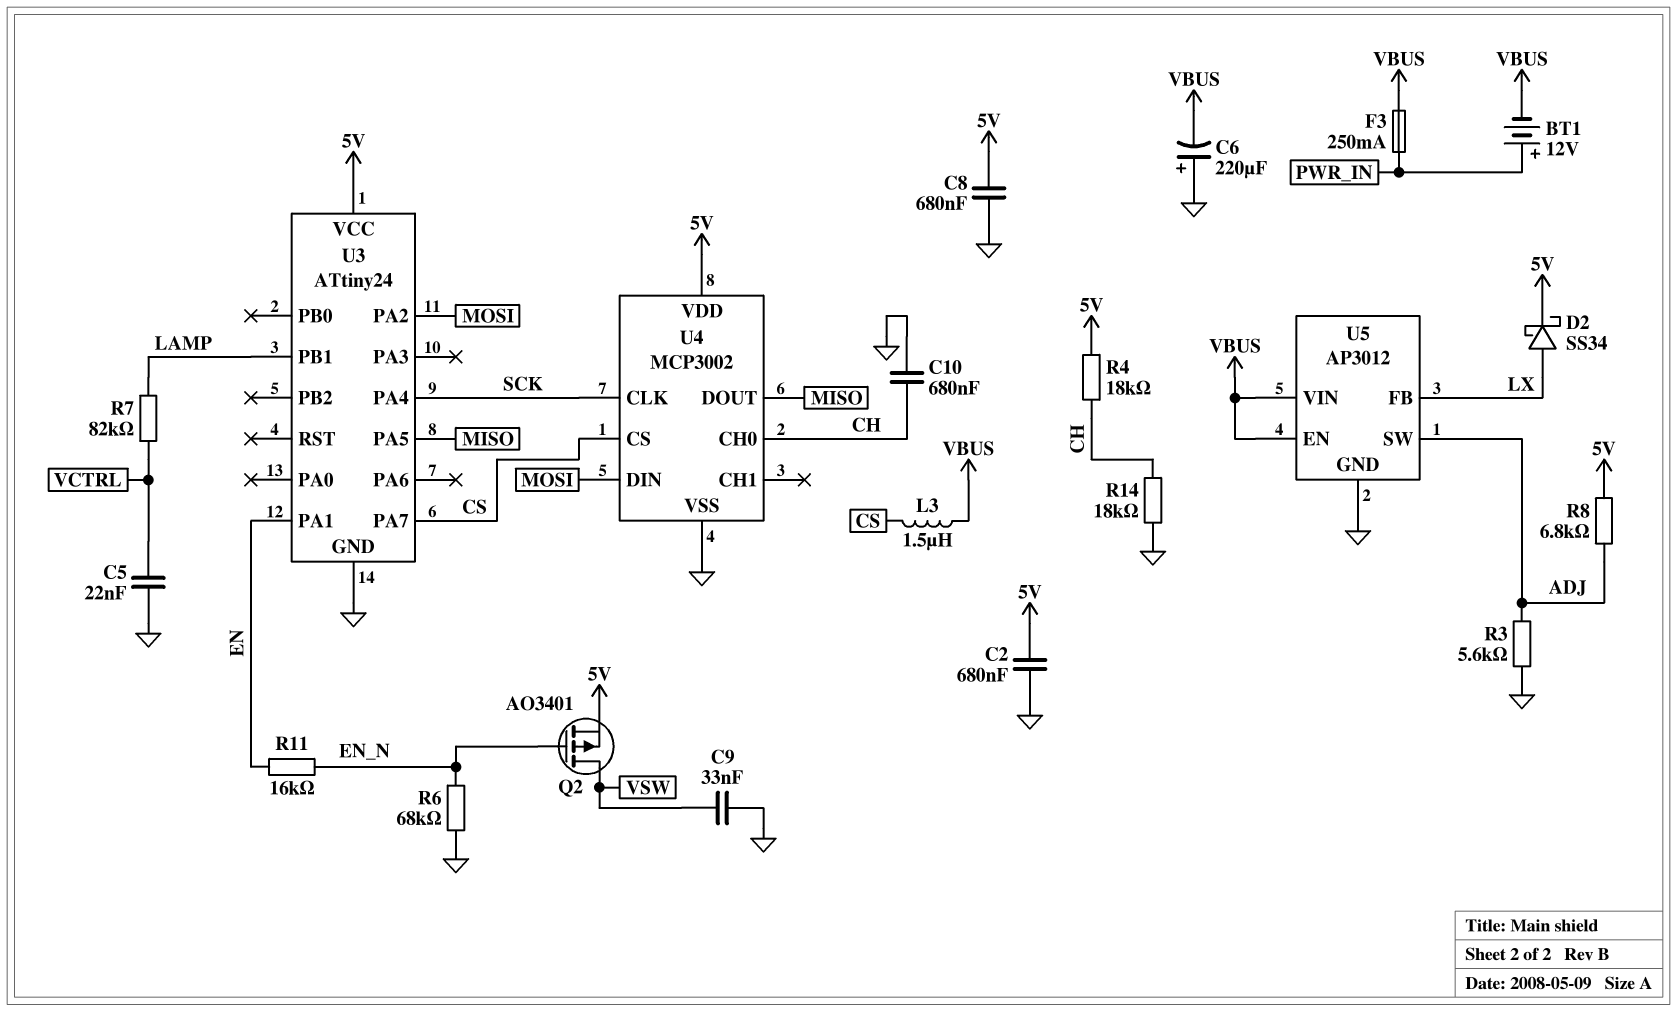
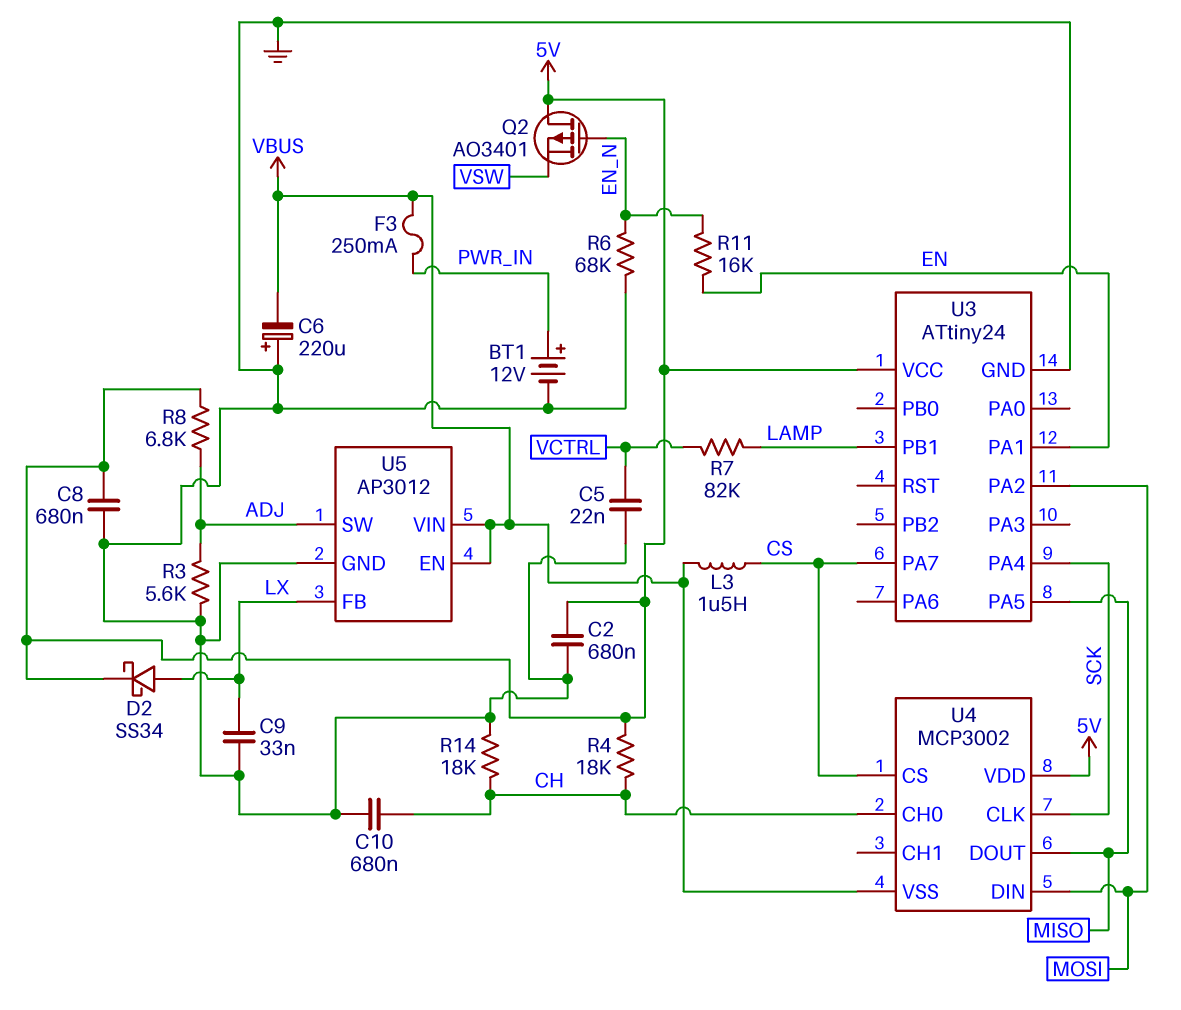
BT1: 12V (plus PWR_IN, minus VBUS) -> 12V (plus PWR_IN, minus GND)
C9: 33nF (GND, VSW) -> 33nF (GND, LX)
Q2: PMOS AO3401 (G EN_N, D VSW, S 5V) -> PMOS AO3401 (G EN_N, D 5V, S VSW)
U4 pin VSS: GND -> VBUS

